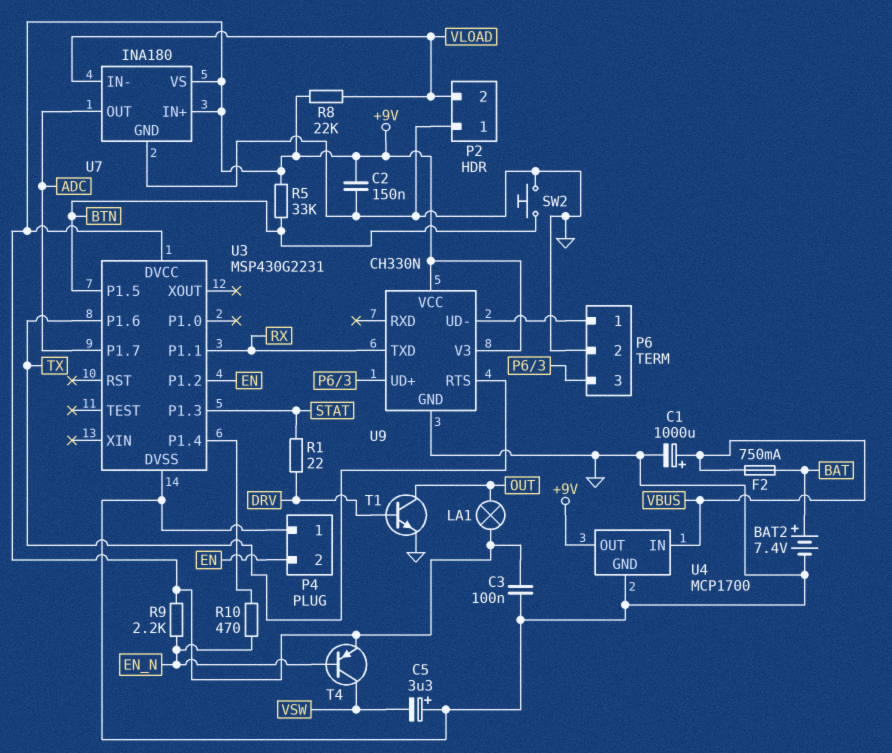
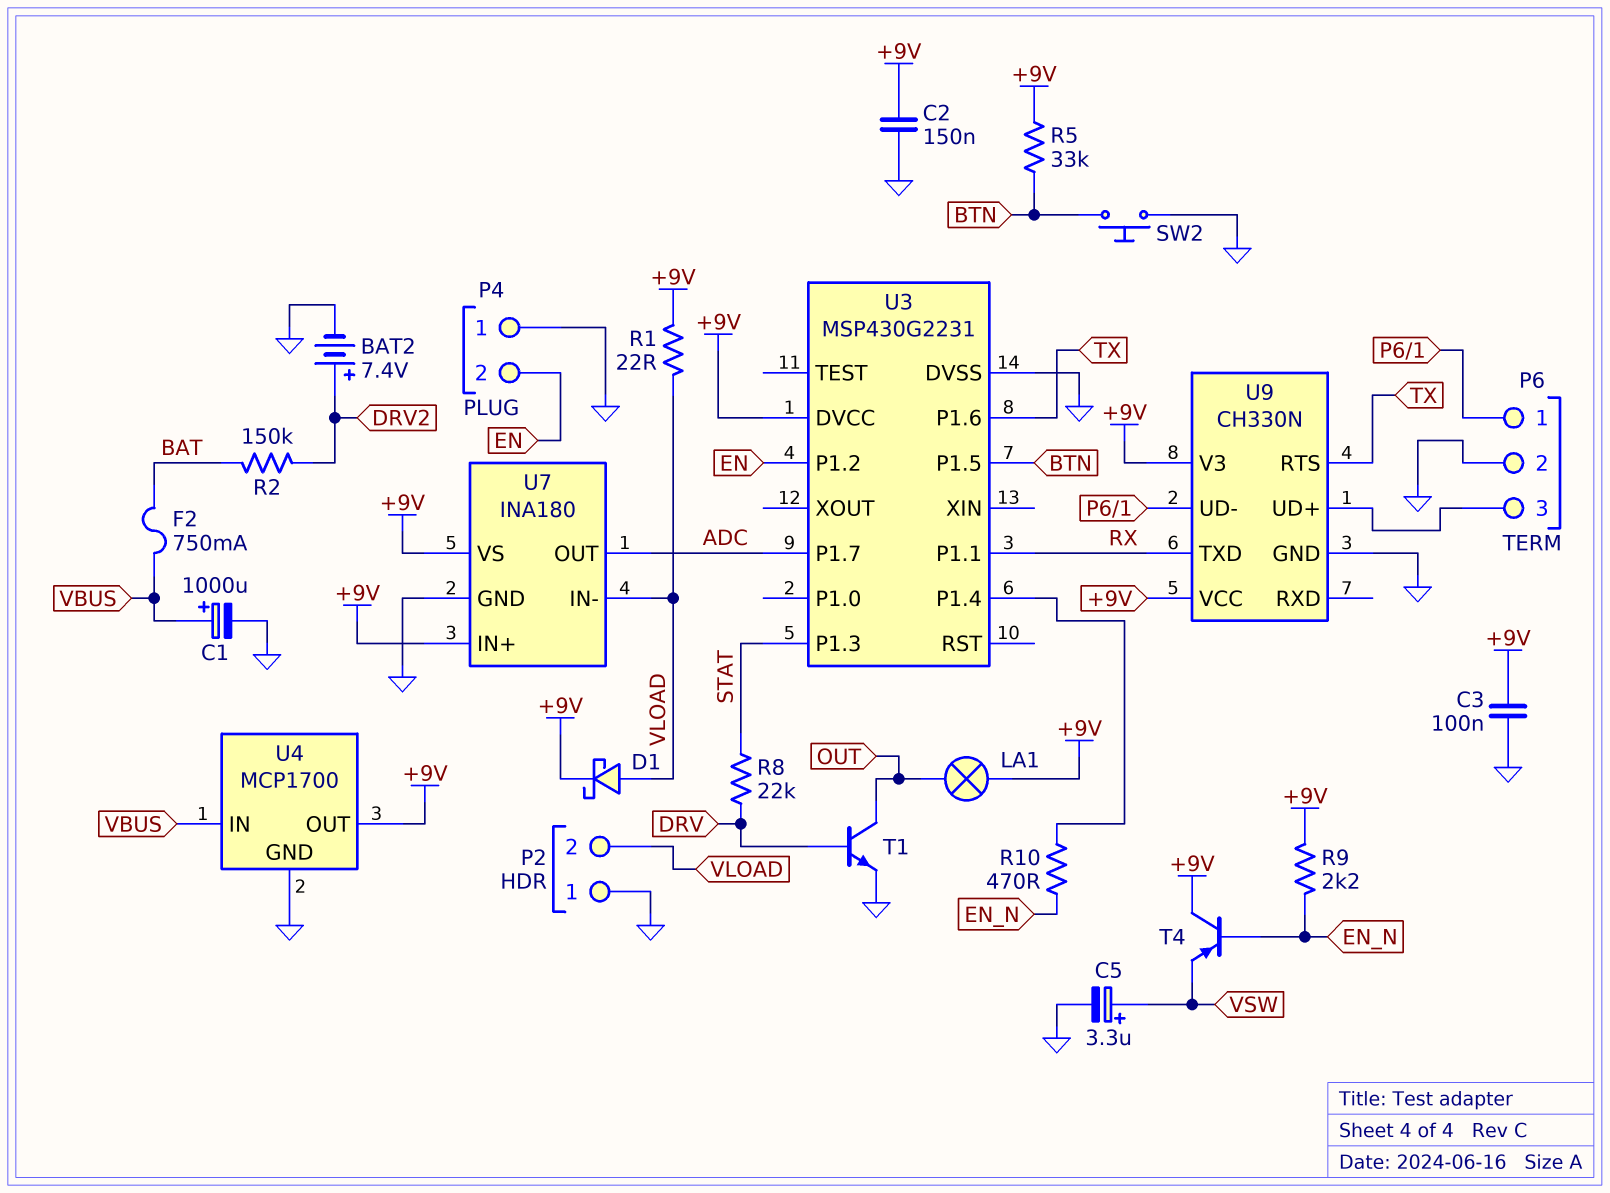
BAT2: 7.4V (plus BAT, minus GND) -> 7.4V (plus DRV2, minus GND)
C5: 3.3uF (plus GND, minus VSW) -> 3.3uF (plus VSW, minus GND)
D1: none -> schottky (A VLOAD, K +9V)
R1: 22 (DRV, STAT) -> 22 (+9V, VLOAD)
R2: none -> 150k (BAT, DRV2)
R8: 22k (+9V, VLOAD) -> 22k (DRV, STAT)
T4: PNP (B EN_N, C VSW, E +9V) -> PNP (B EN_N, C +9V, E VSW)

